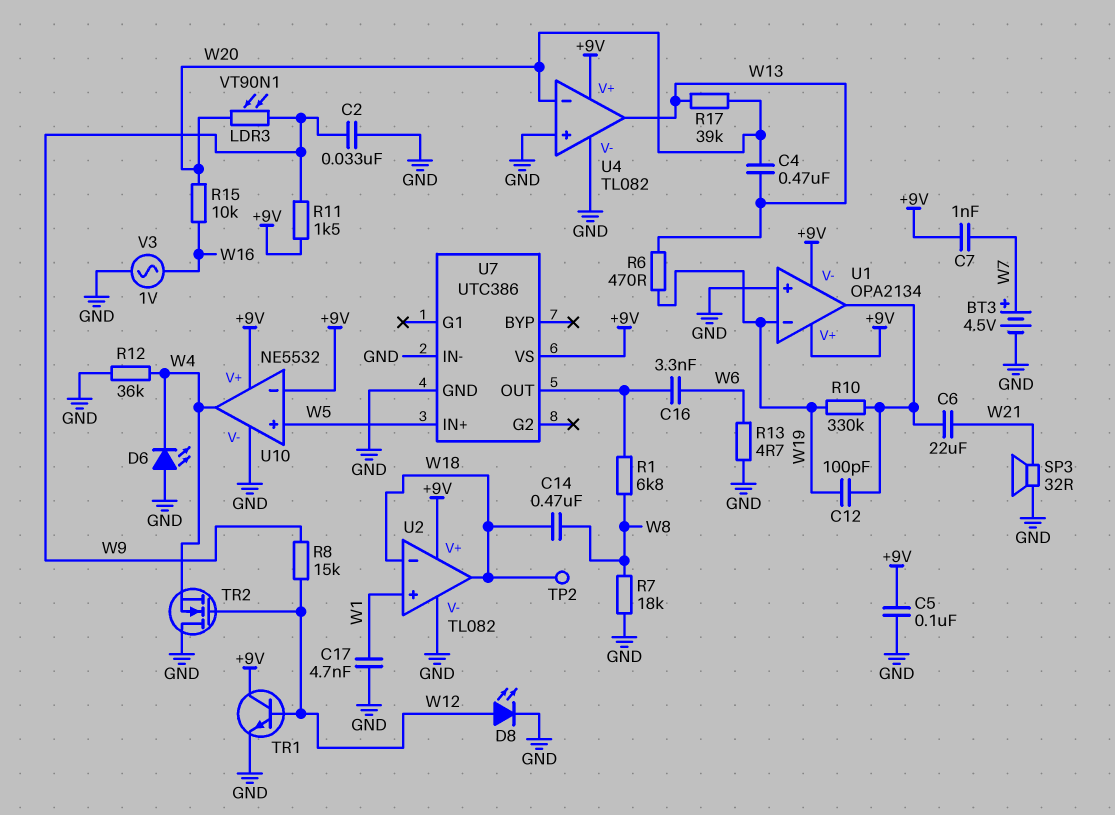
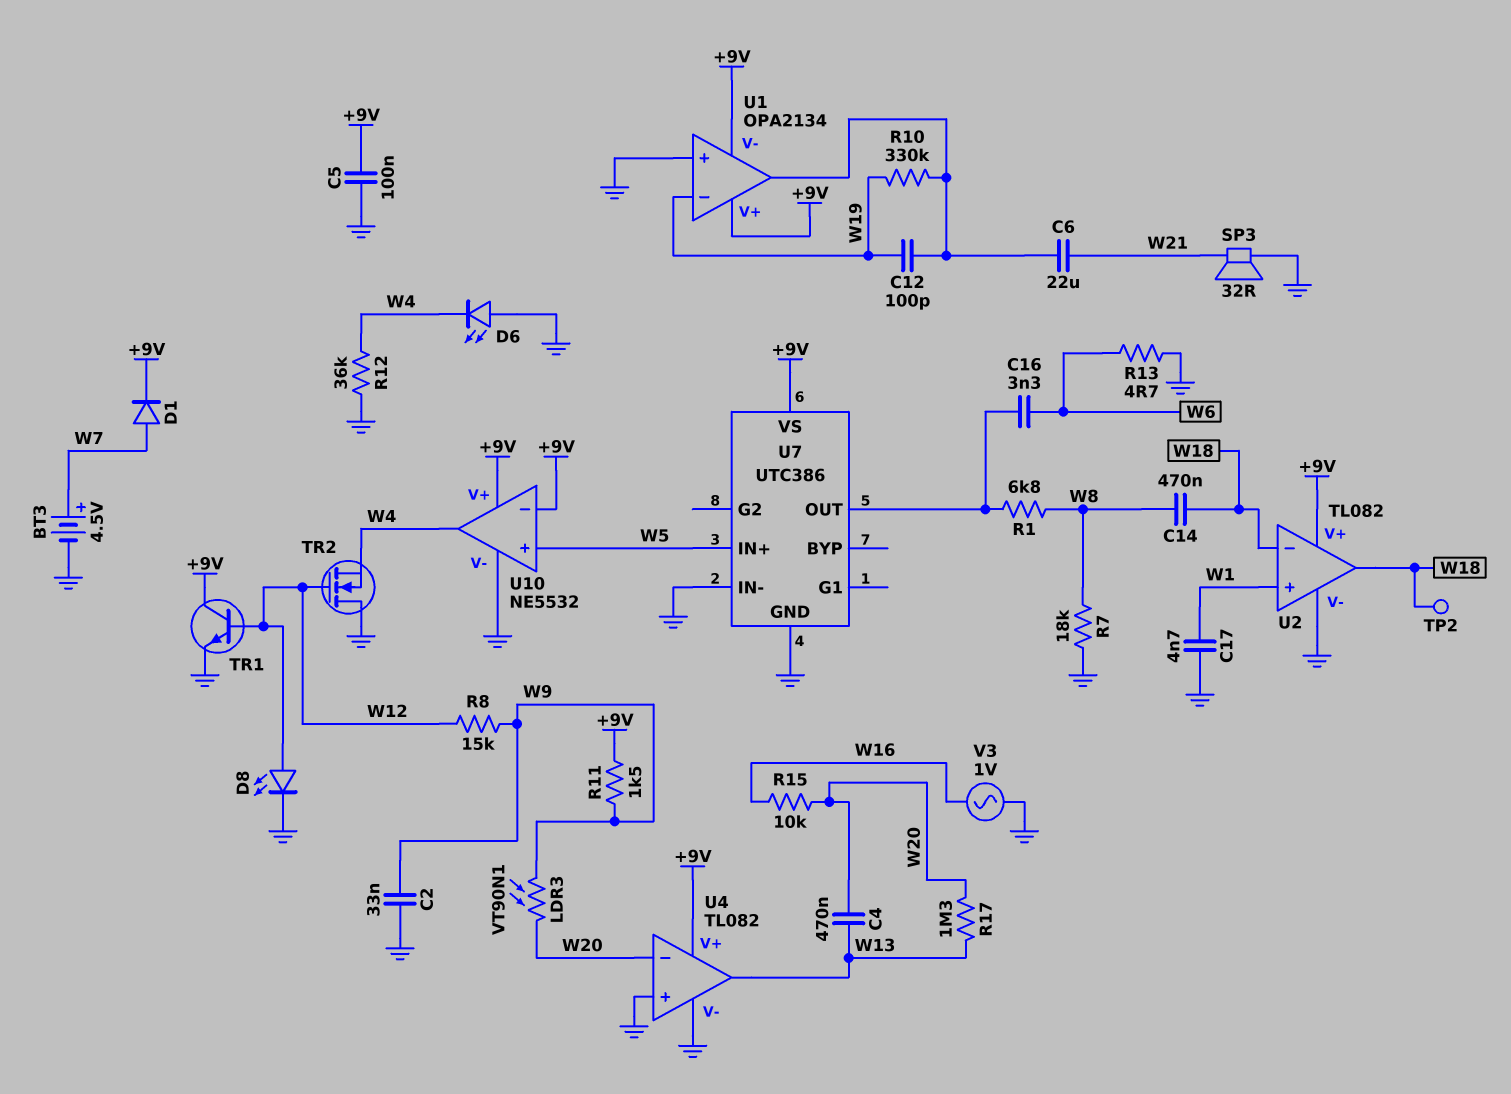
C7: 1nF (+9V, W7) -> none
D1: none -> diode (A W7, K +9V)
R6: 470 (W13, W19) -> none
R17: 39k (W13, W20) -> 1.3M (W13, W20)

